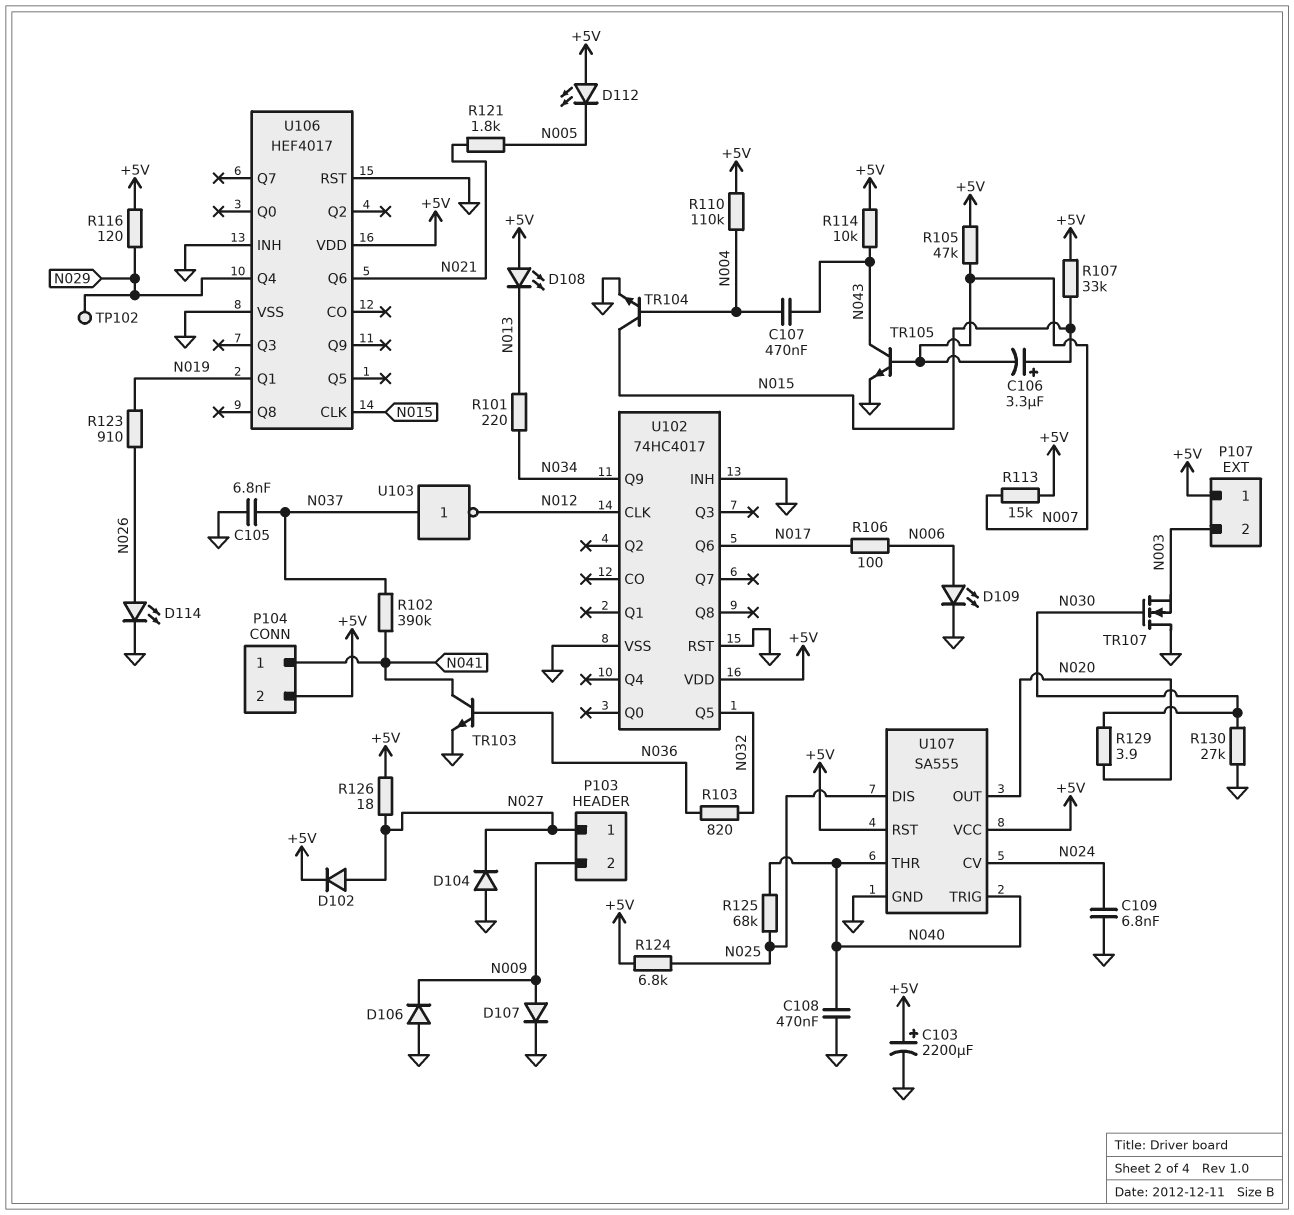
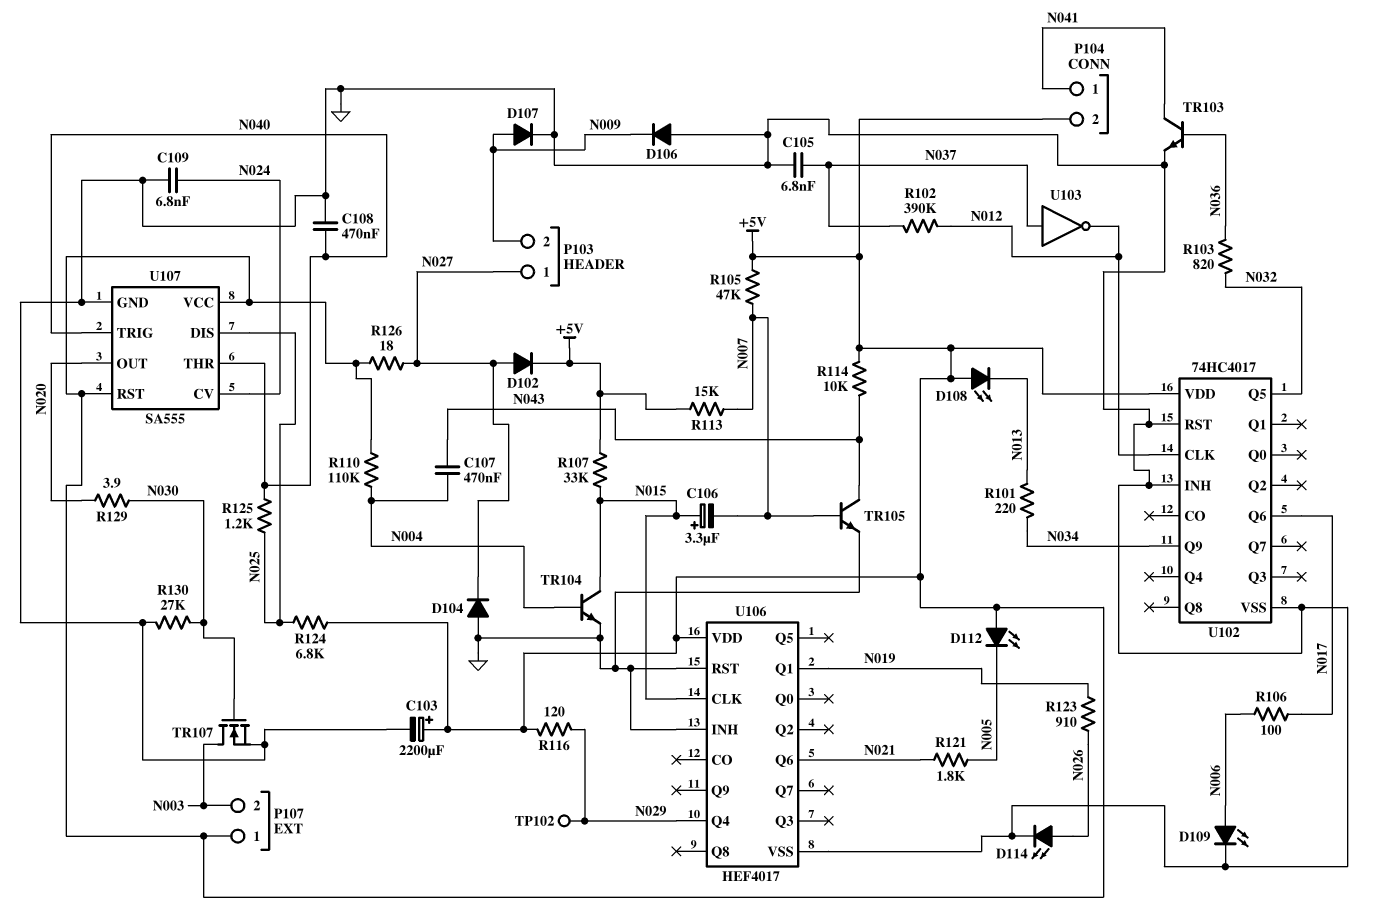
R102: 390k (N037, N041) -> 390k (N012, N037)
R125: 68k (N025, N040) -> 1.2k (N025, N040)
TR107: NMOS (G N030, D GND, S N003) -> NMOS (G N030, D N003, S GND)

